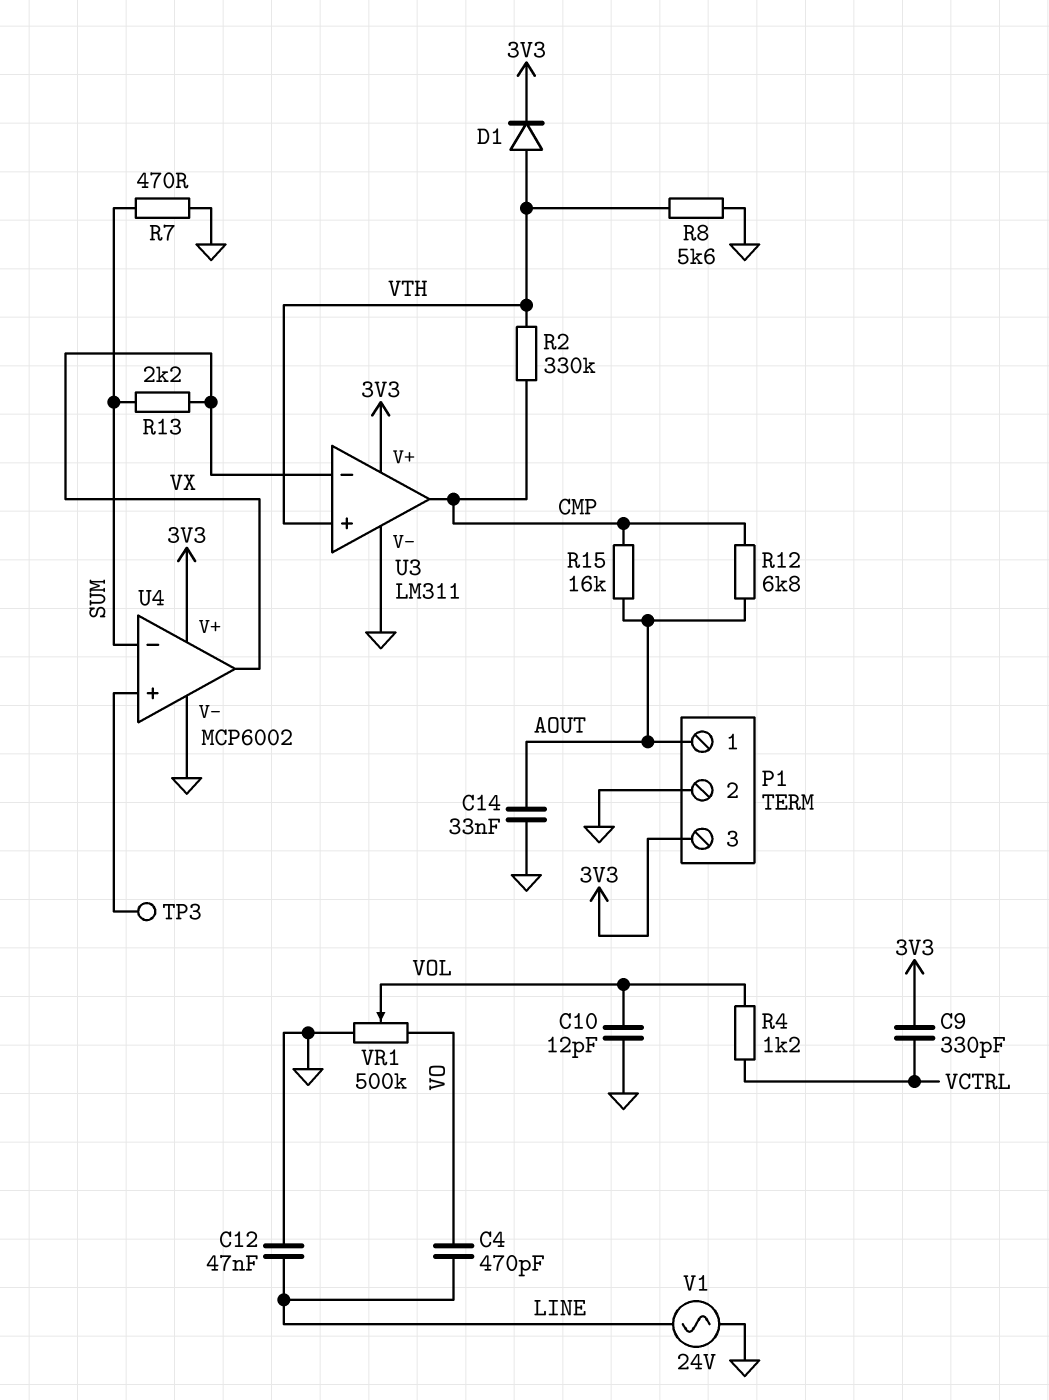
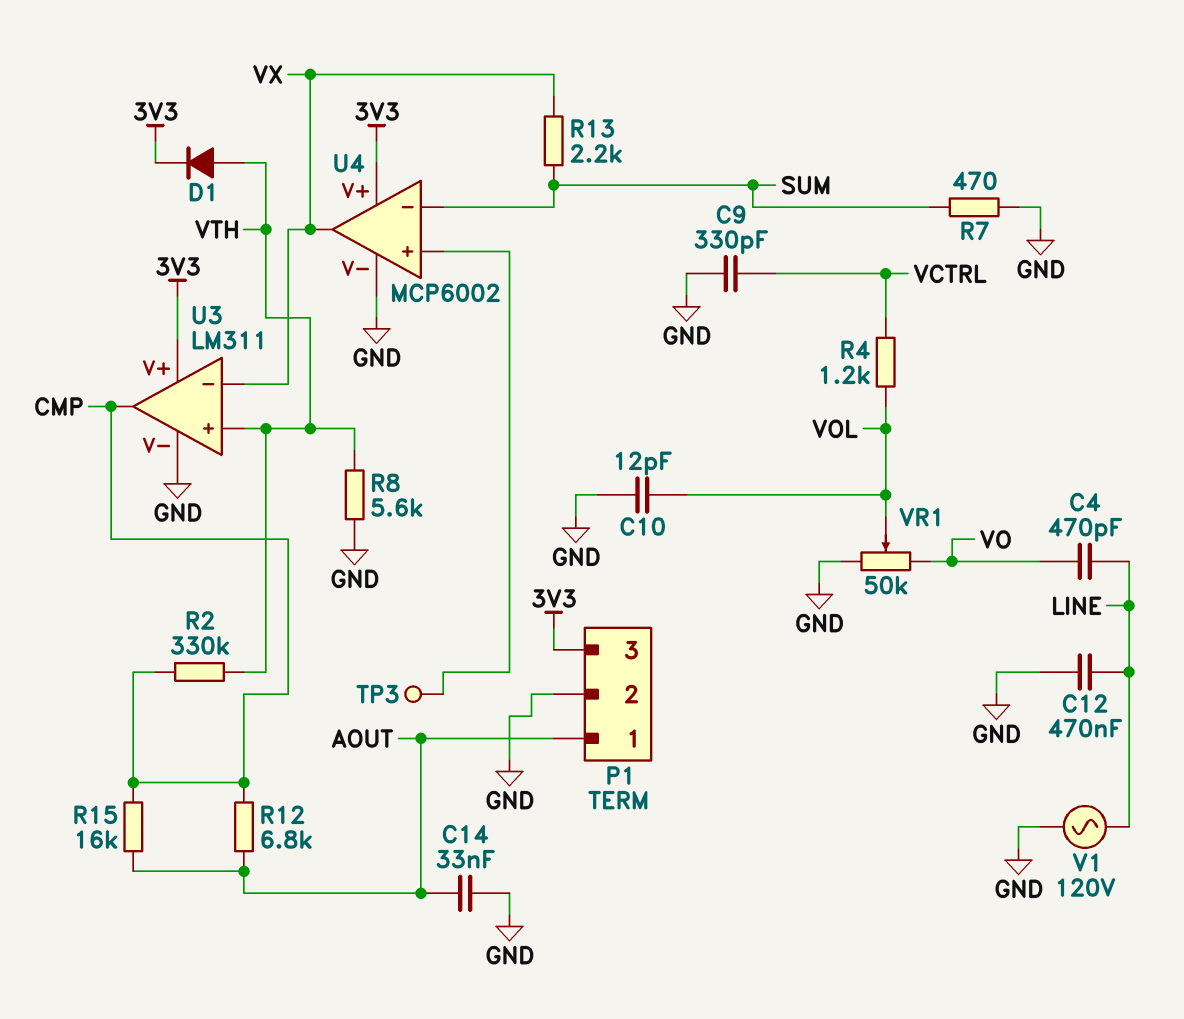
C9: 330pF (3V3, VCTRL) -> 330pF (GND, VCTRL)
C12: 47nF (GND, LINE) -> 470nF (GND, LINE)
V1: AC 24V (GND, LINE) -> AC 120V (GND, LINE)
VR1: 500k (GND, VO, wiper VOL) -> 50k (GND, VO, wiper VOL)

